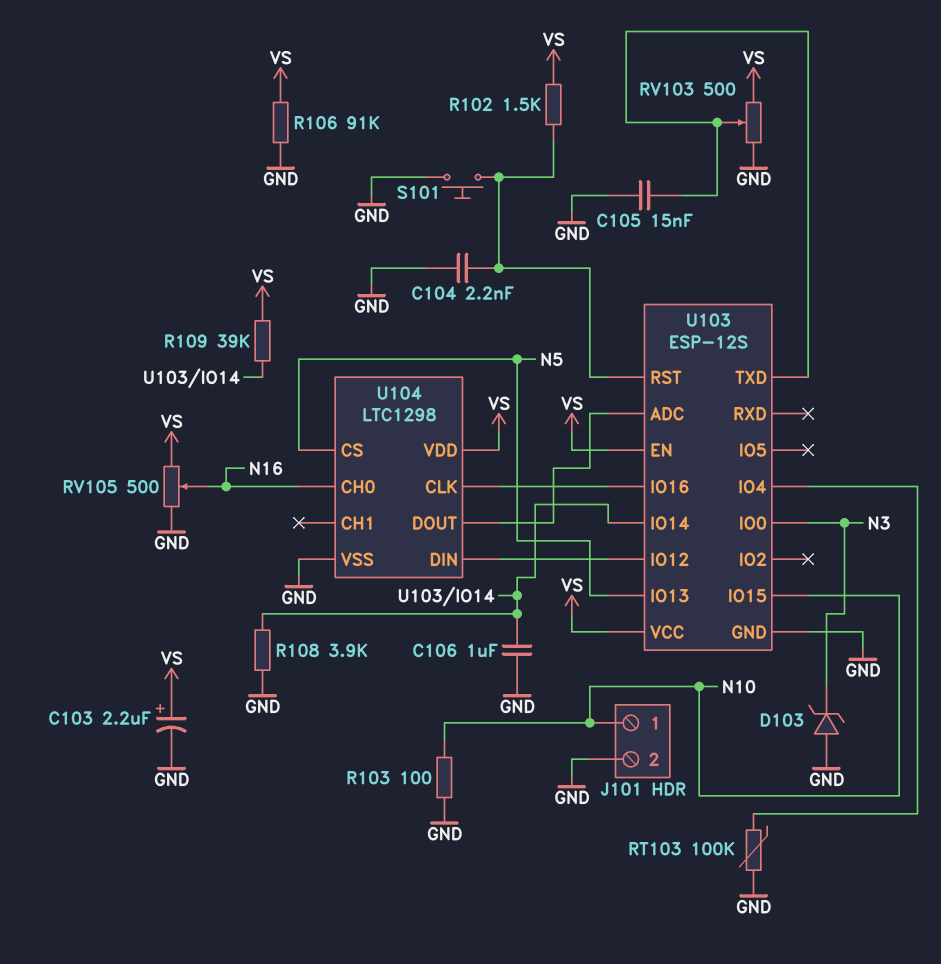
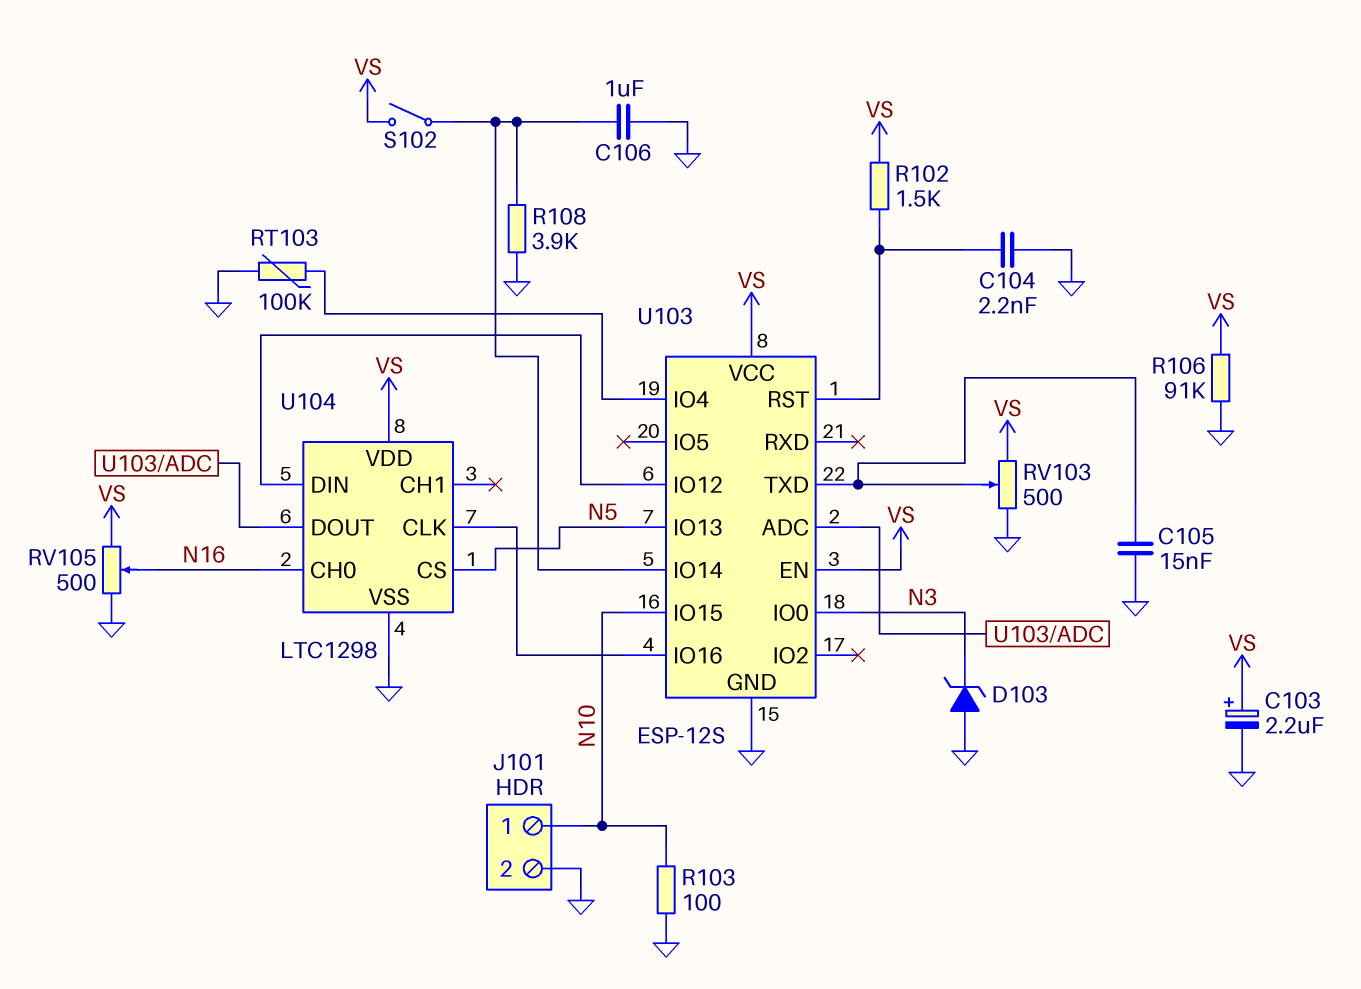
R109: 39k (U103/IO14, VS) -> none
S101: button (GND, U103/RST) -> none
S102: none -> switch (U103/IO14, VS)

